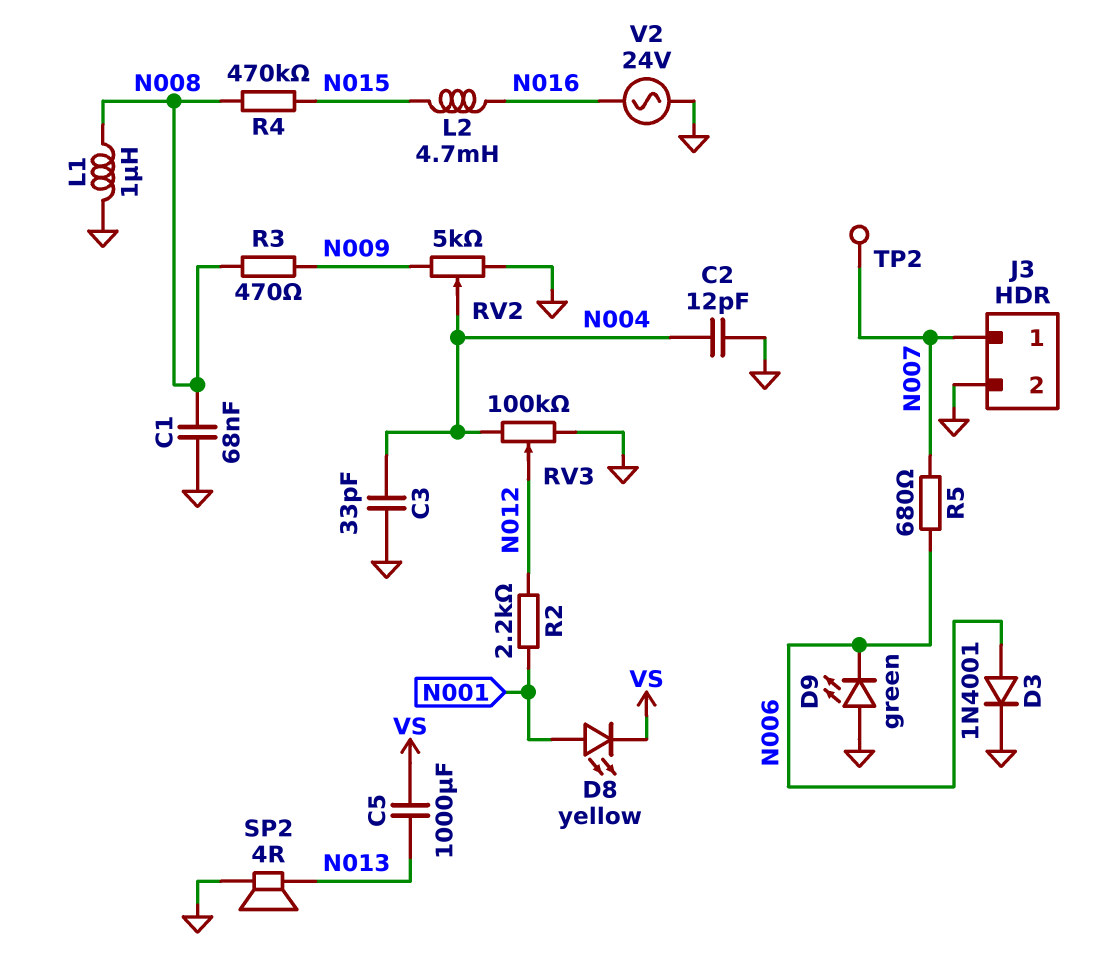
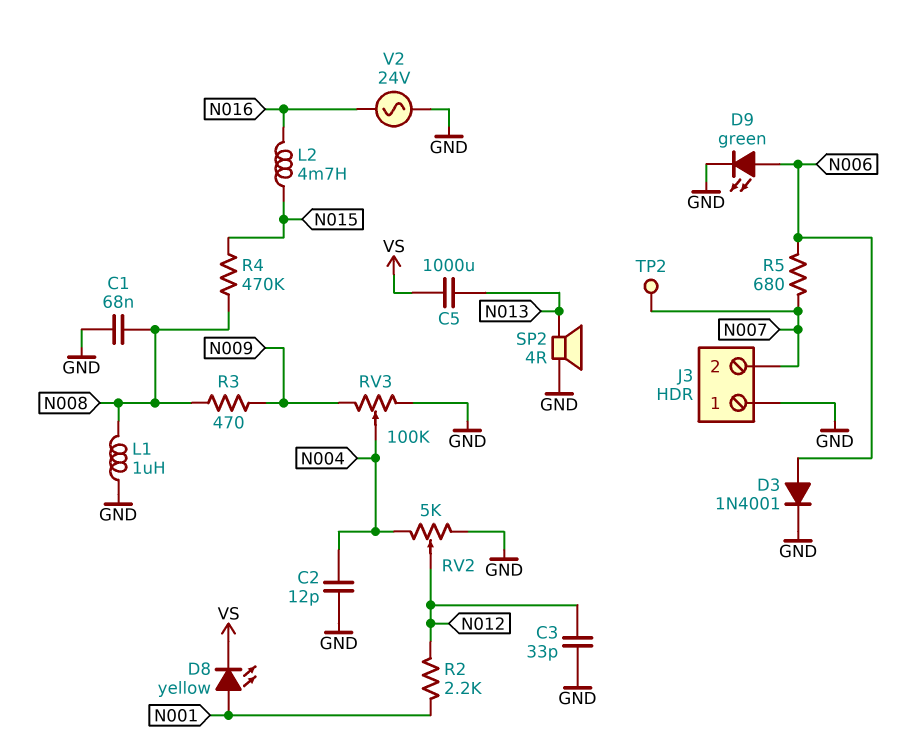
C3: 33pF (GND, N004) -> 33pF (GND, N012)
D9: LED green (A GND, K N006) -> LED green (A N006, K GND)
J3 pin 1: N007 -> GND
J3 pin 2: GND -> N007
RV2: 5k (GND, N009, wiper N004) -> 5k (GND, N004, wiper N012)
RV3: 100k (GND, N004, wiper N012) -> 100k (GND, N009, wiper N004)

